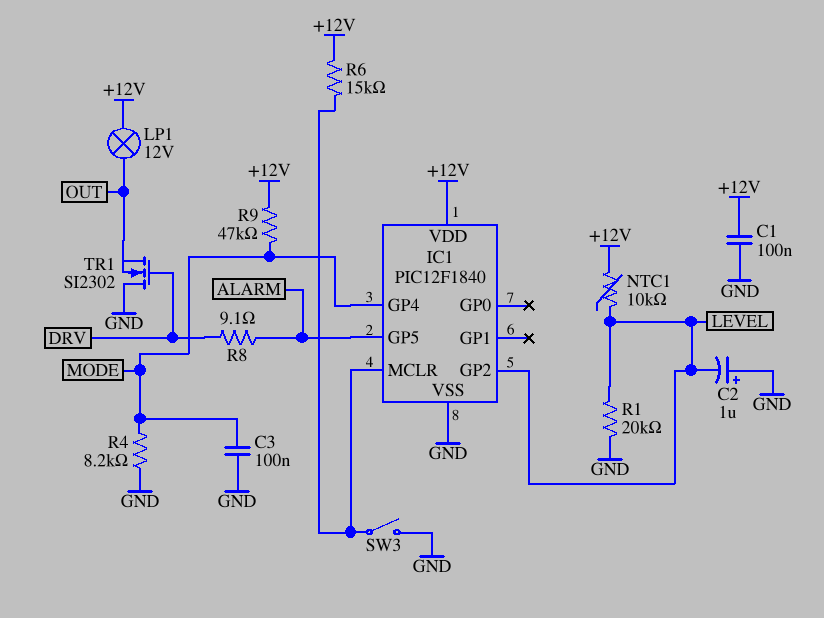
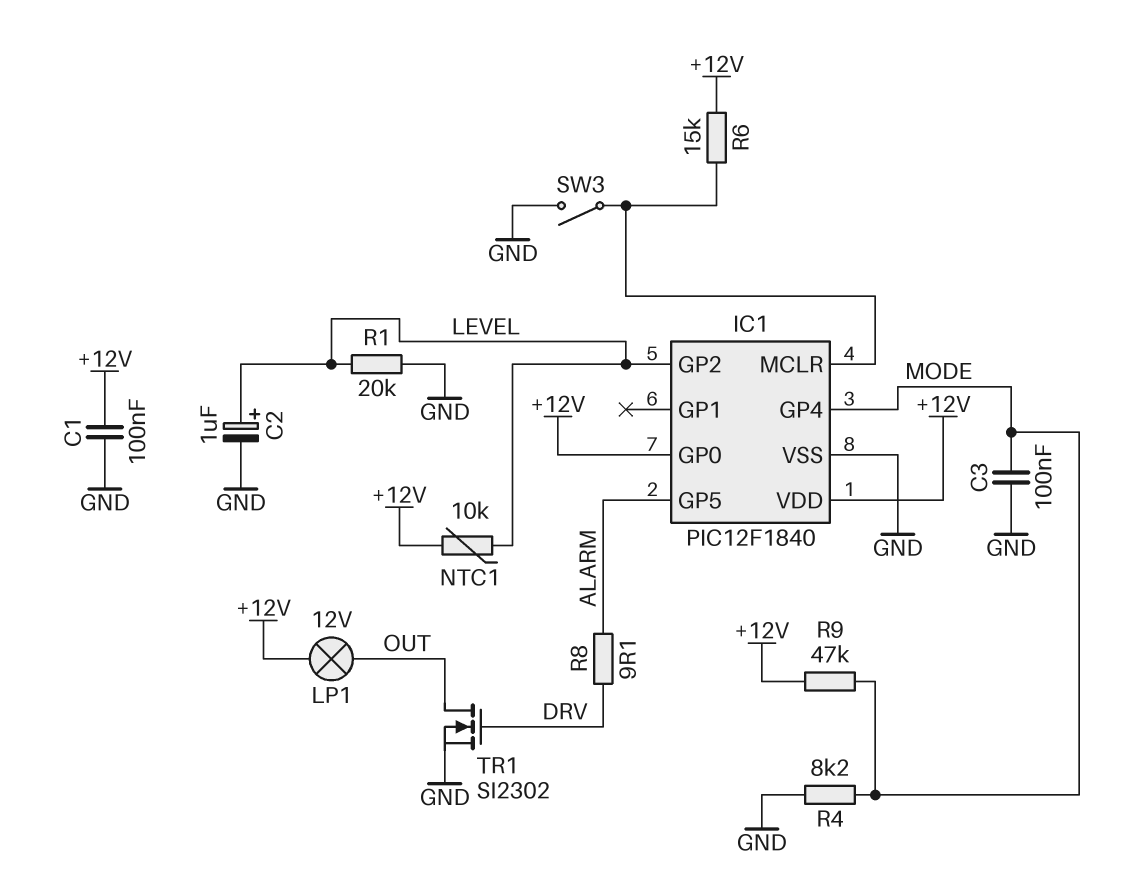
C2: 1uF (plus GND, minus LEVEL) -> 1uF (plus LEVEL, minus GND)
IC1 pin GP0: none -> +12V
TR1: NMOS SI2302 (G DRV, D GND, S OUT) -> NMOS SI2302 (G DRV, D OUT, S GND)

